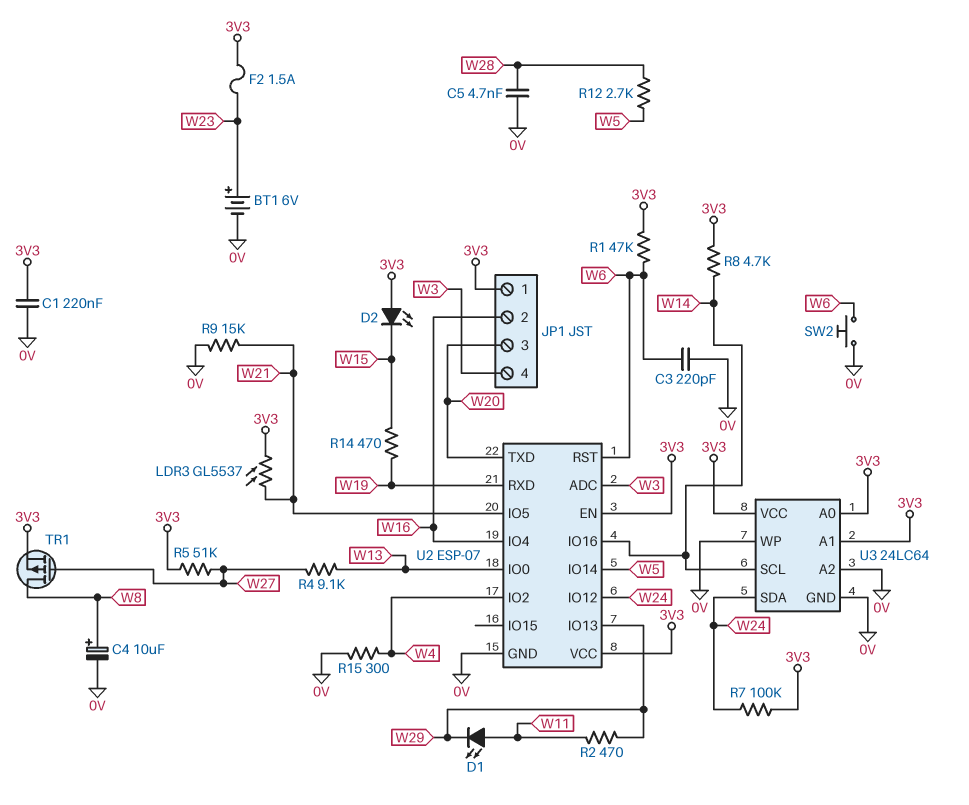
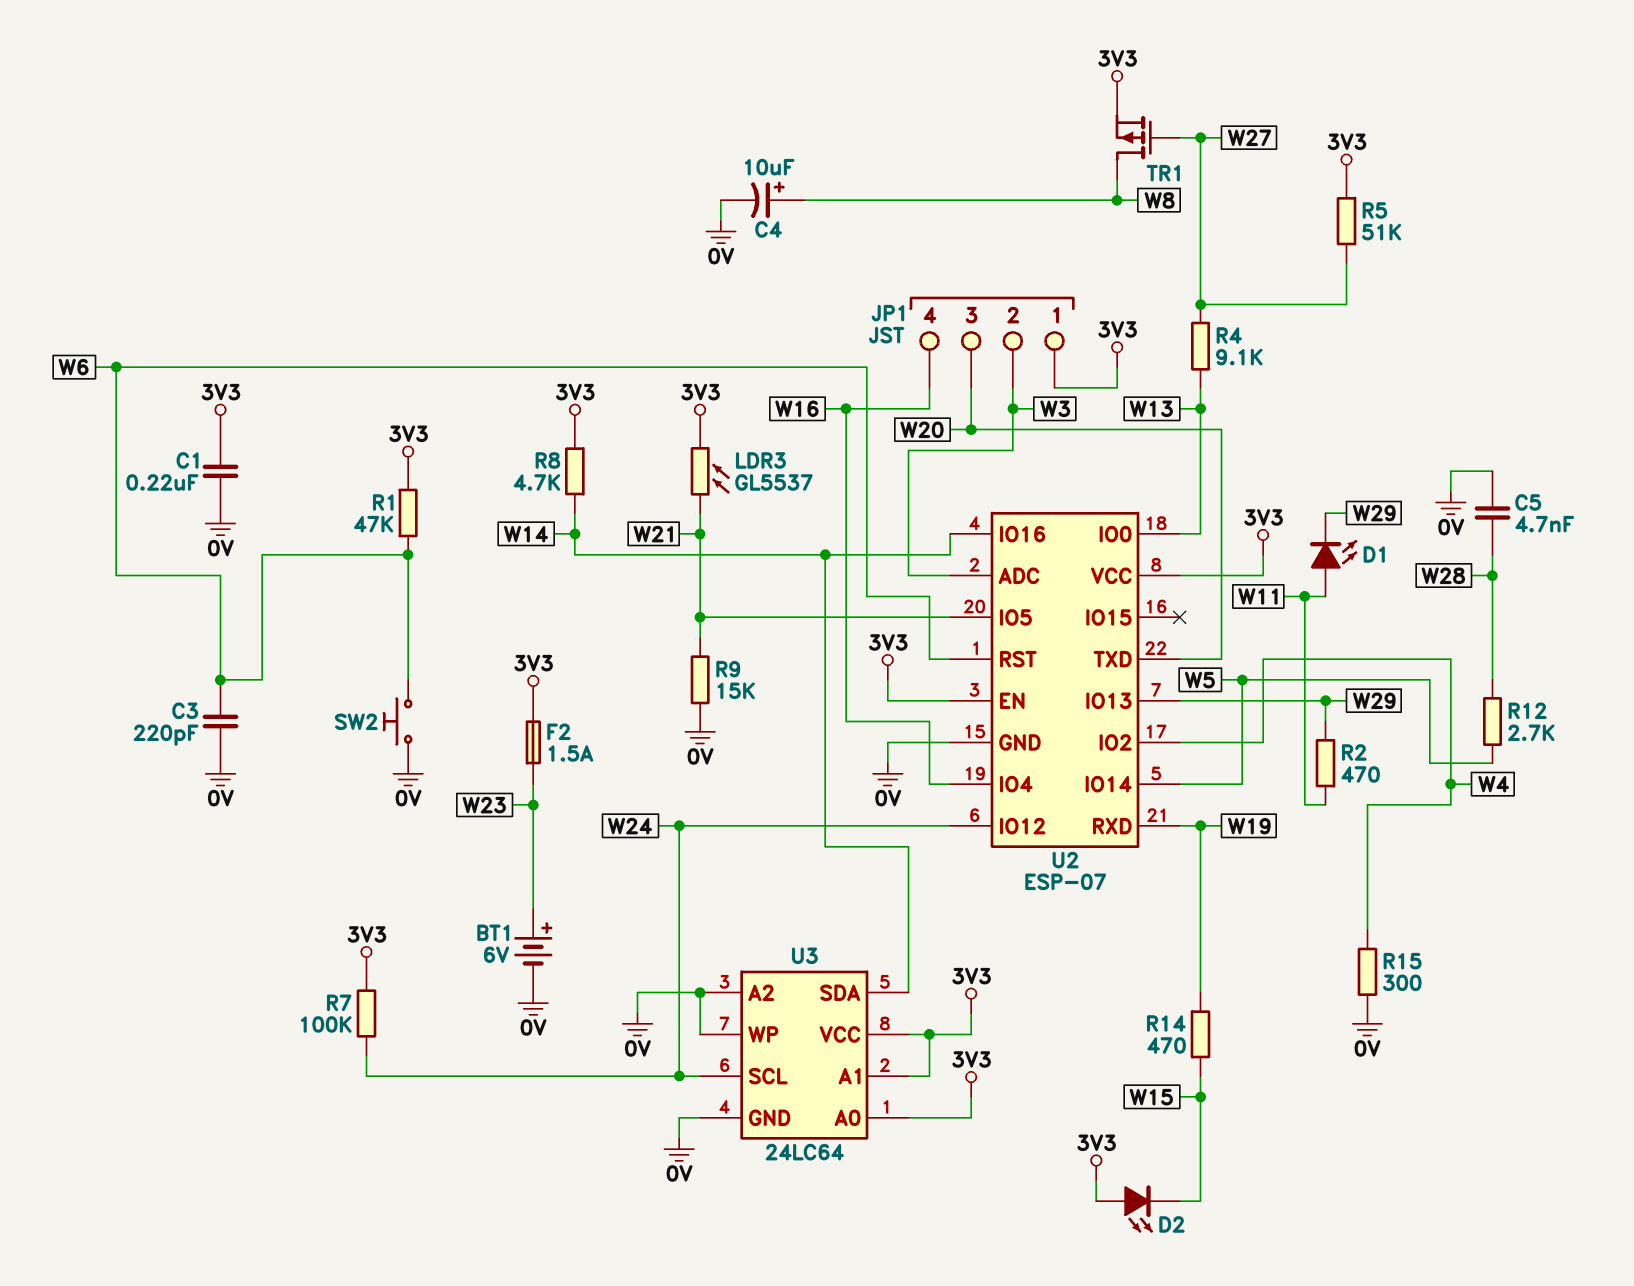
JP1 pin 2: W16 -> W3
JP1 pin 4: W3 -> W16
U3 pin SCL: W14 -> W24
U3 pin SDA: W24 -> W14

